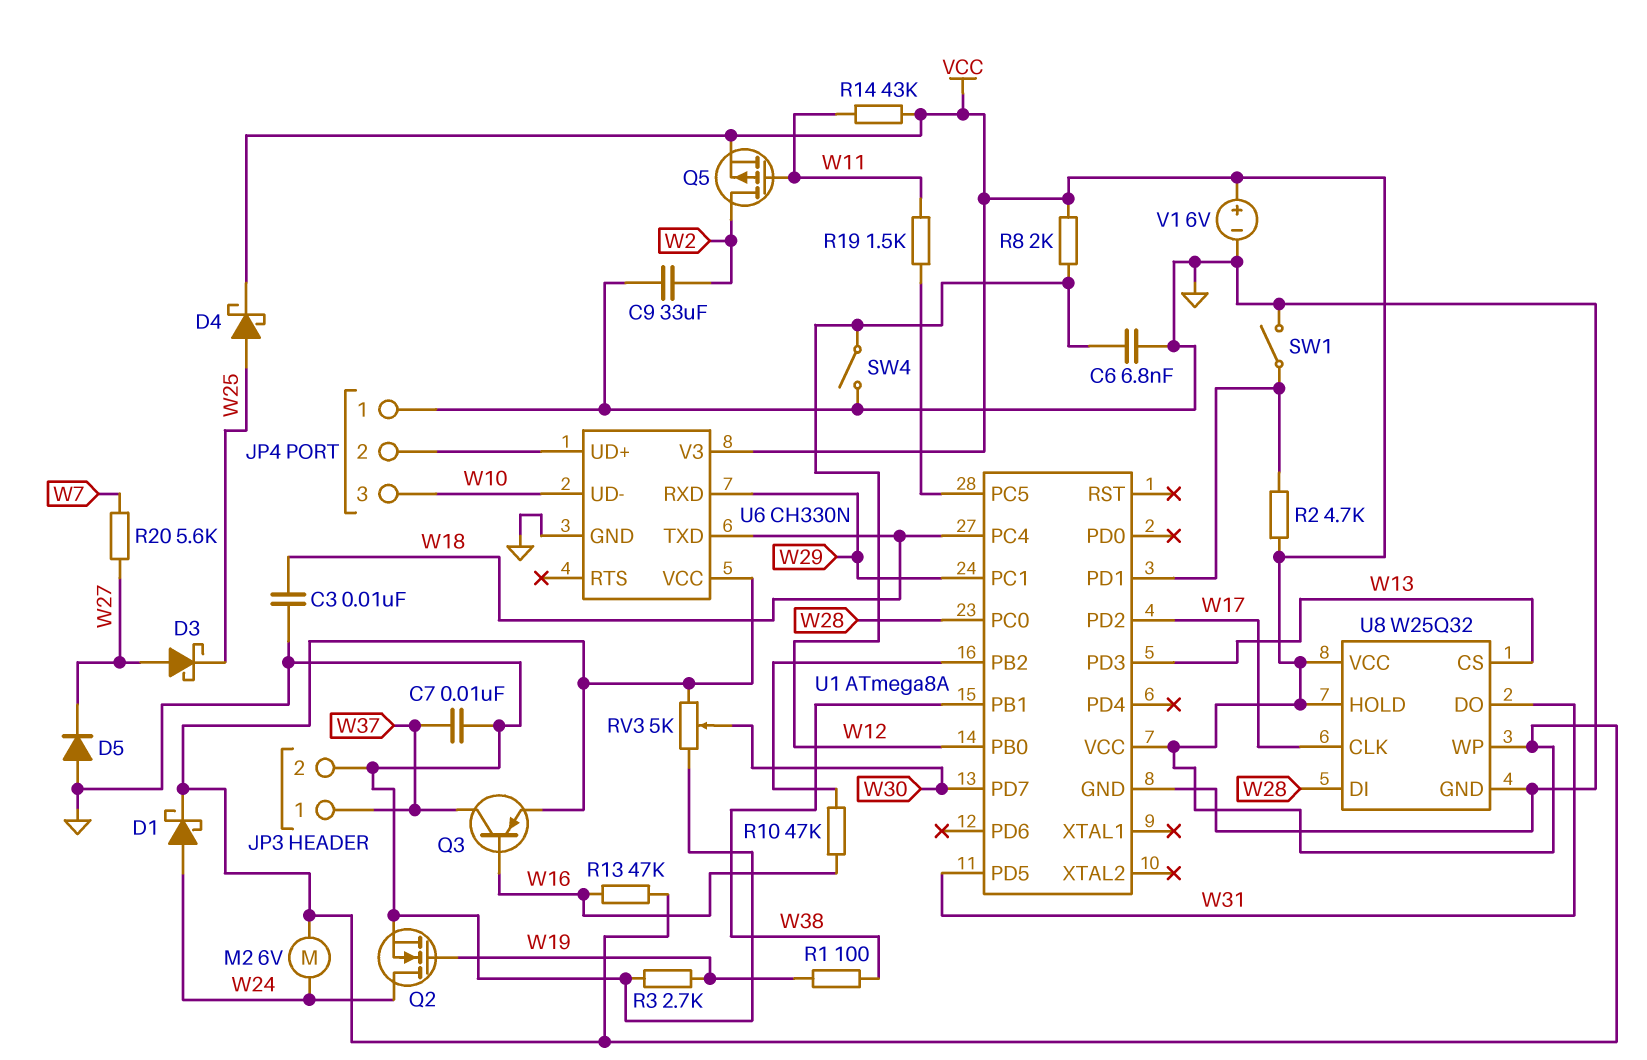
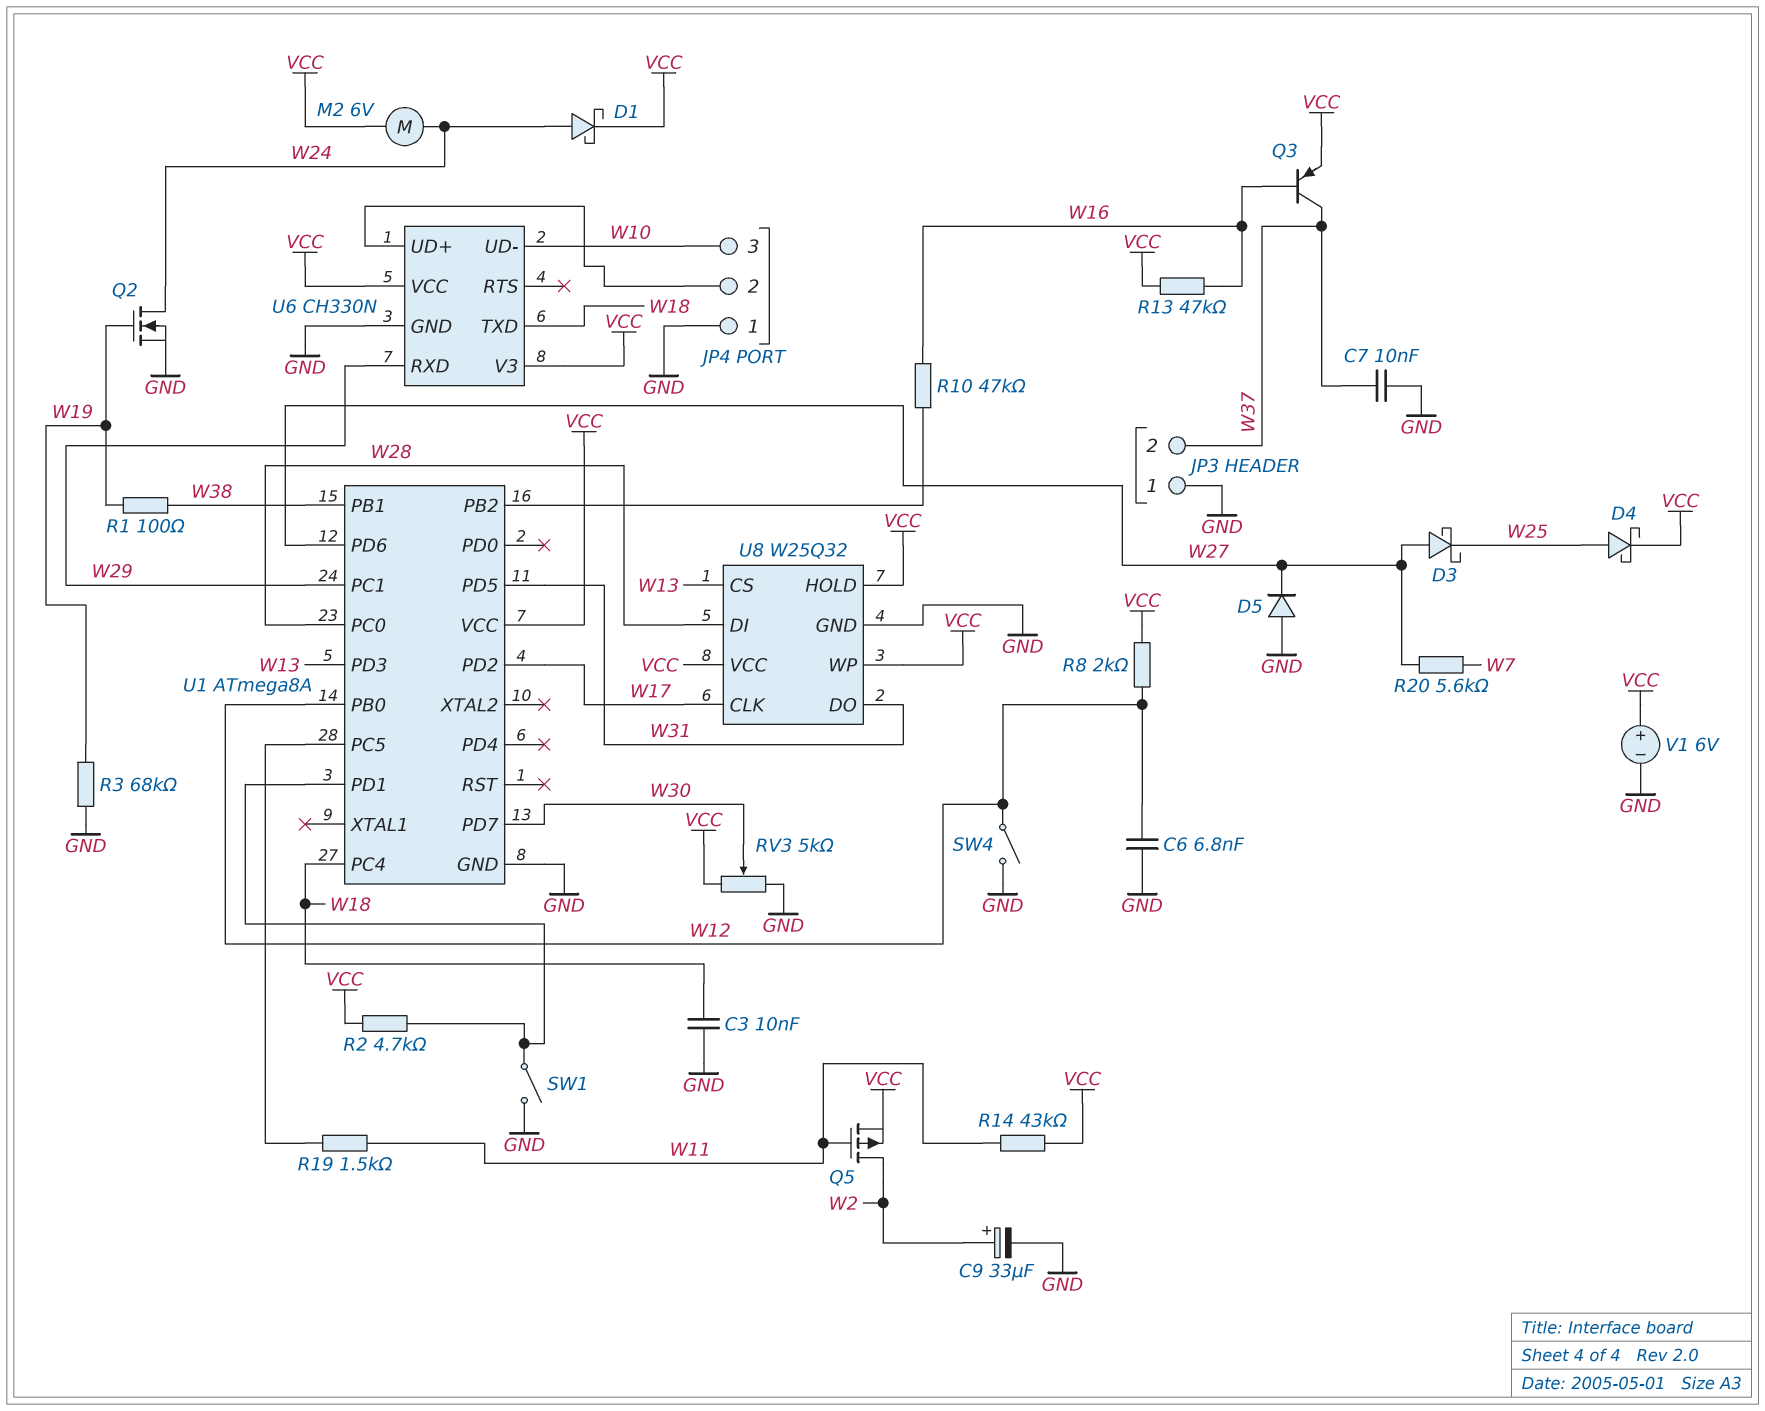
C9: 33uF (GND, W2) -> 33uF (plus W2, minus GND)
JP3 pin 1: W37 -> GND
JP3 pin 2: GND -> W37
R3: 2.7k (GND, W19) -> 68k (GND, W19)
U1 pin PD6: none -> W27

